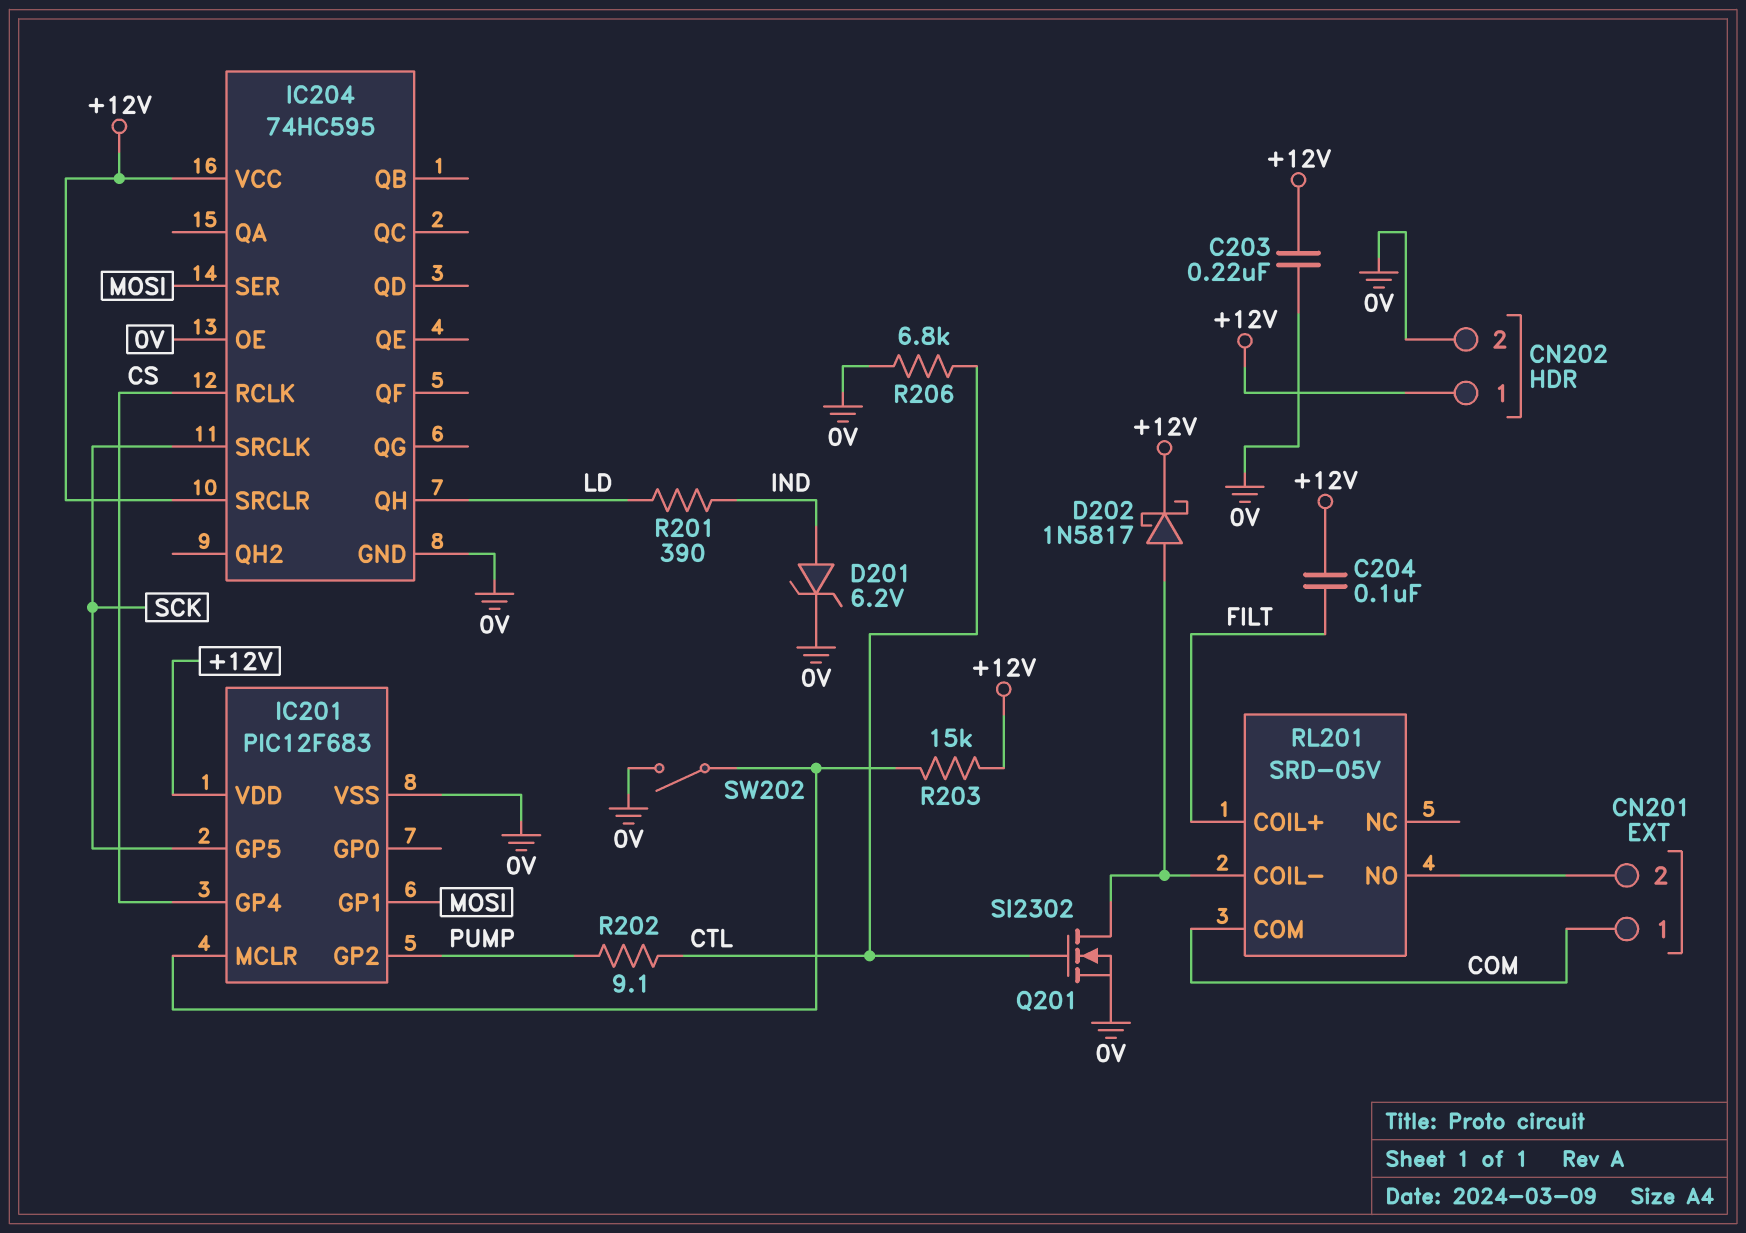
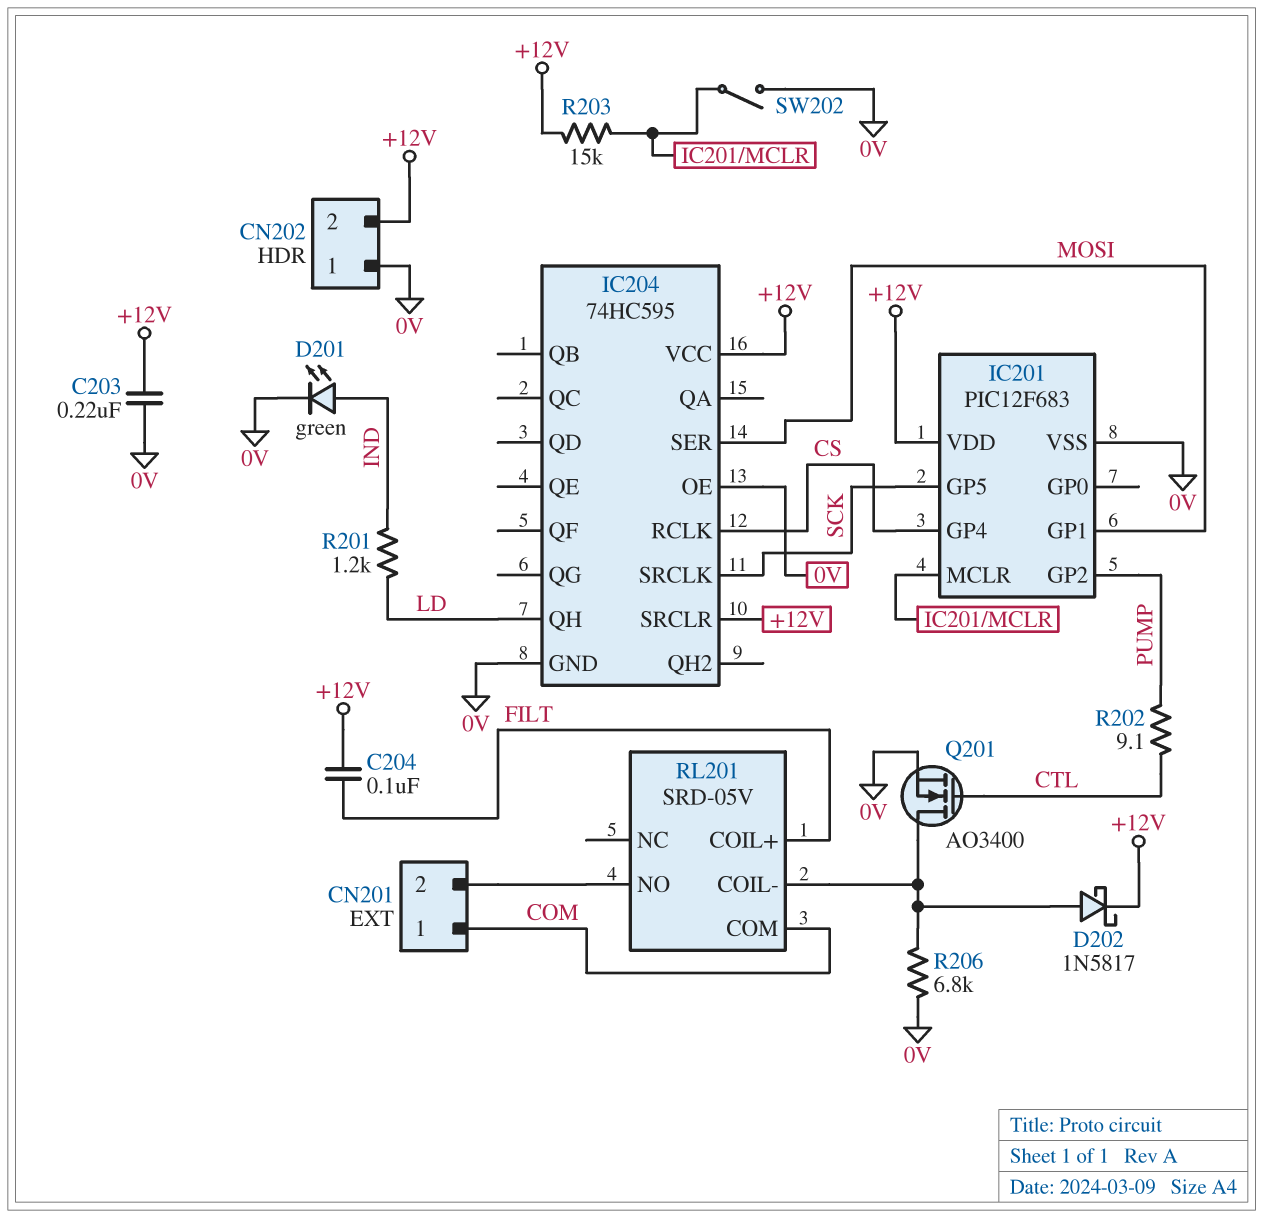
CN202 pin 1: +12V -> 0V
CN202 pin 2: 0V -> +12V
D201: zener 6.2V (A IND, K 0V) -> LED green (A IND, K 0V)
Q201: NMOS SI2302 (G CTL, D RL201/COIL-, S 0V) -> NMOS AO3400 (G CTL, D RL201/COIL-, S 0V)
R201: 390 (IND, LD) -> 1.2k (IND, LD)
R206: 6.8k (0V, CTL) -> 6.8k (0V, RL201/COIL-)

